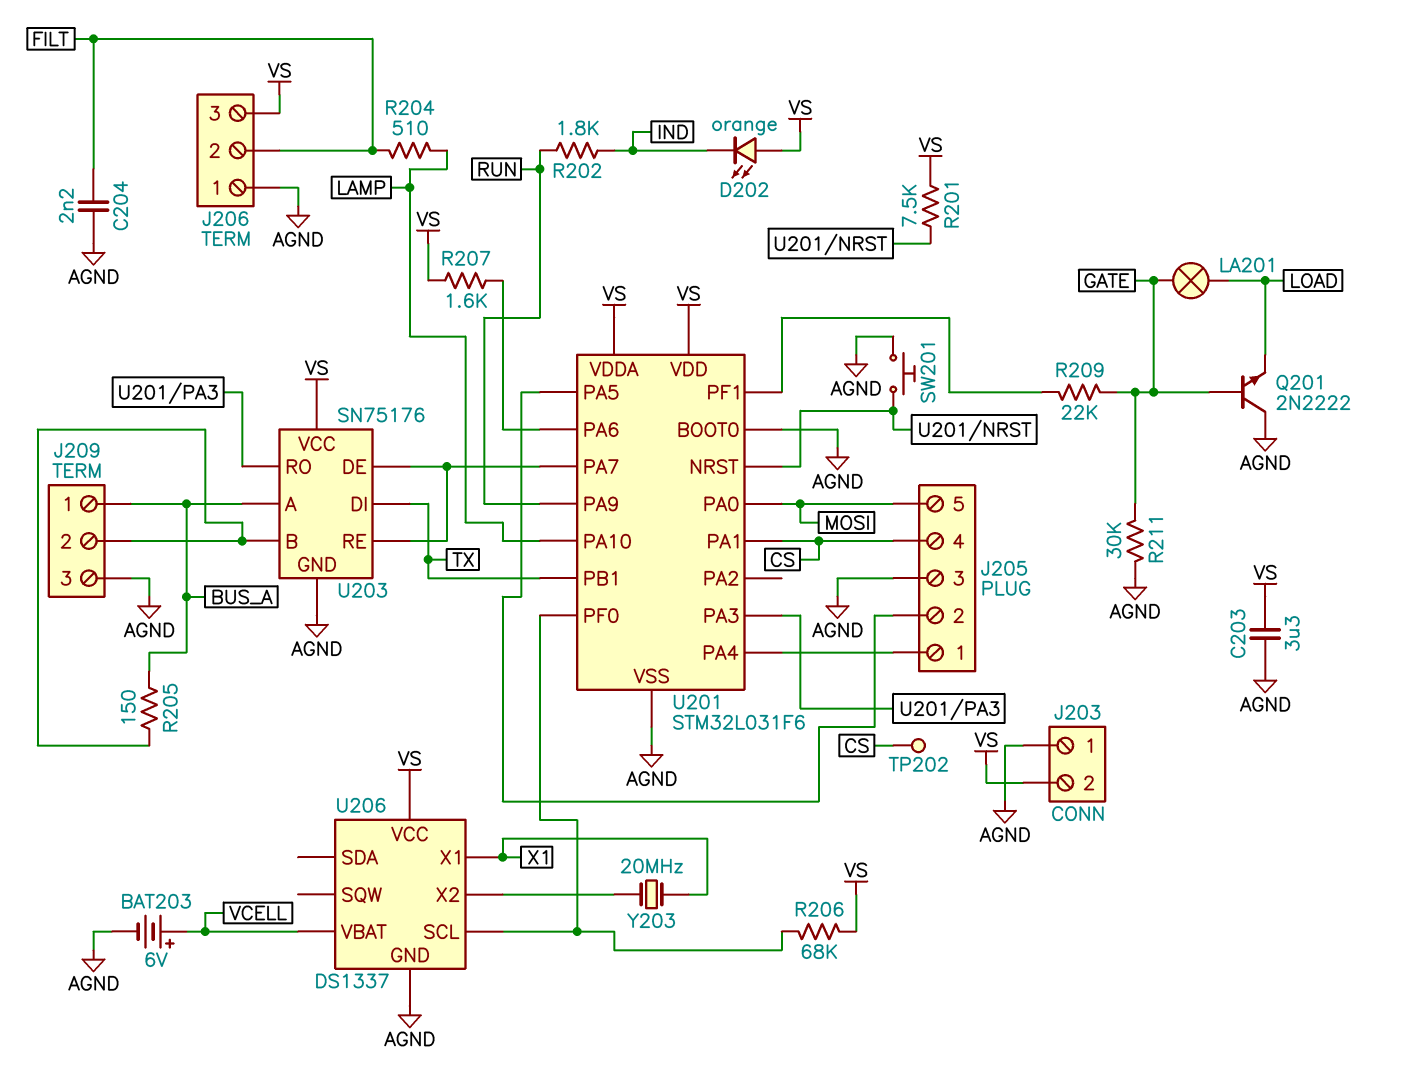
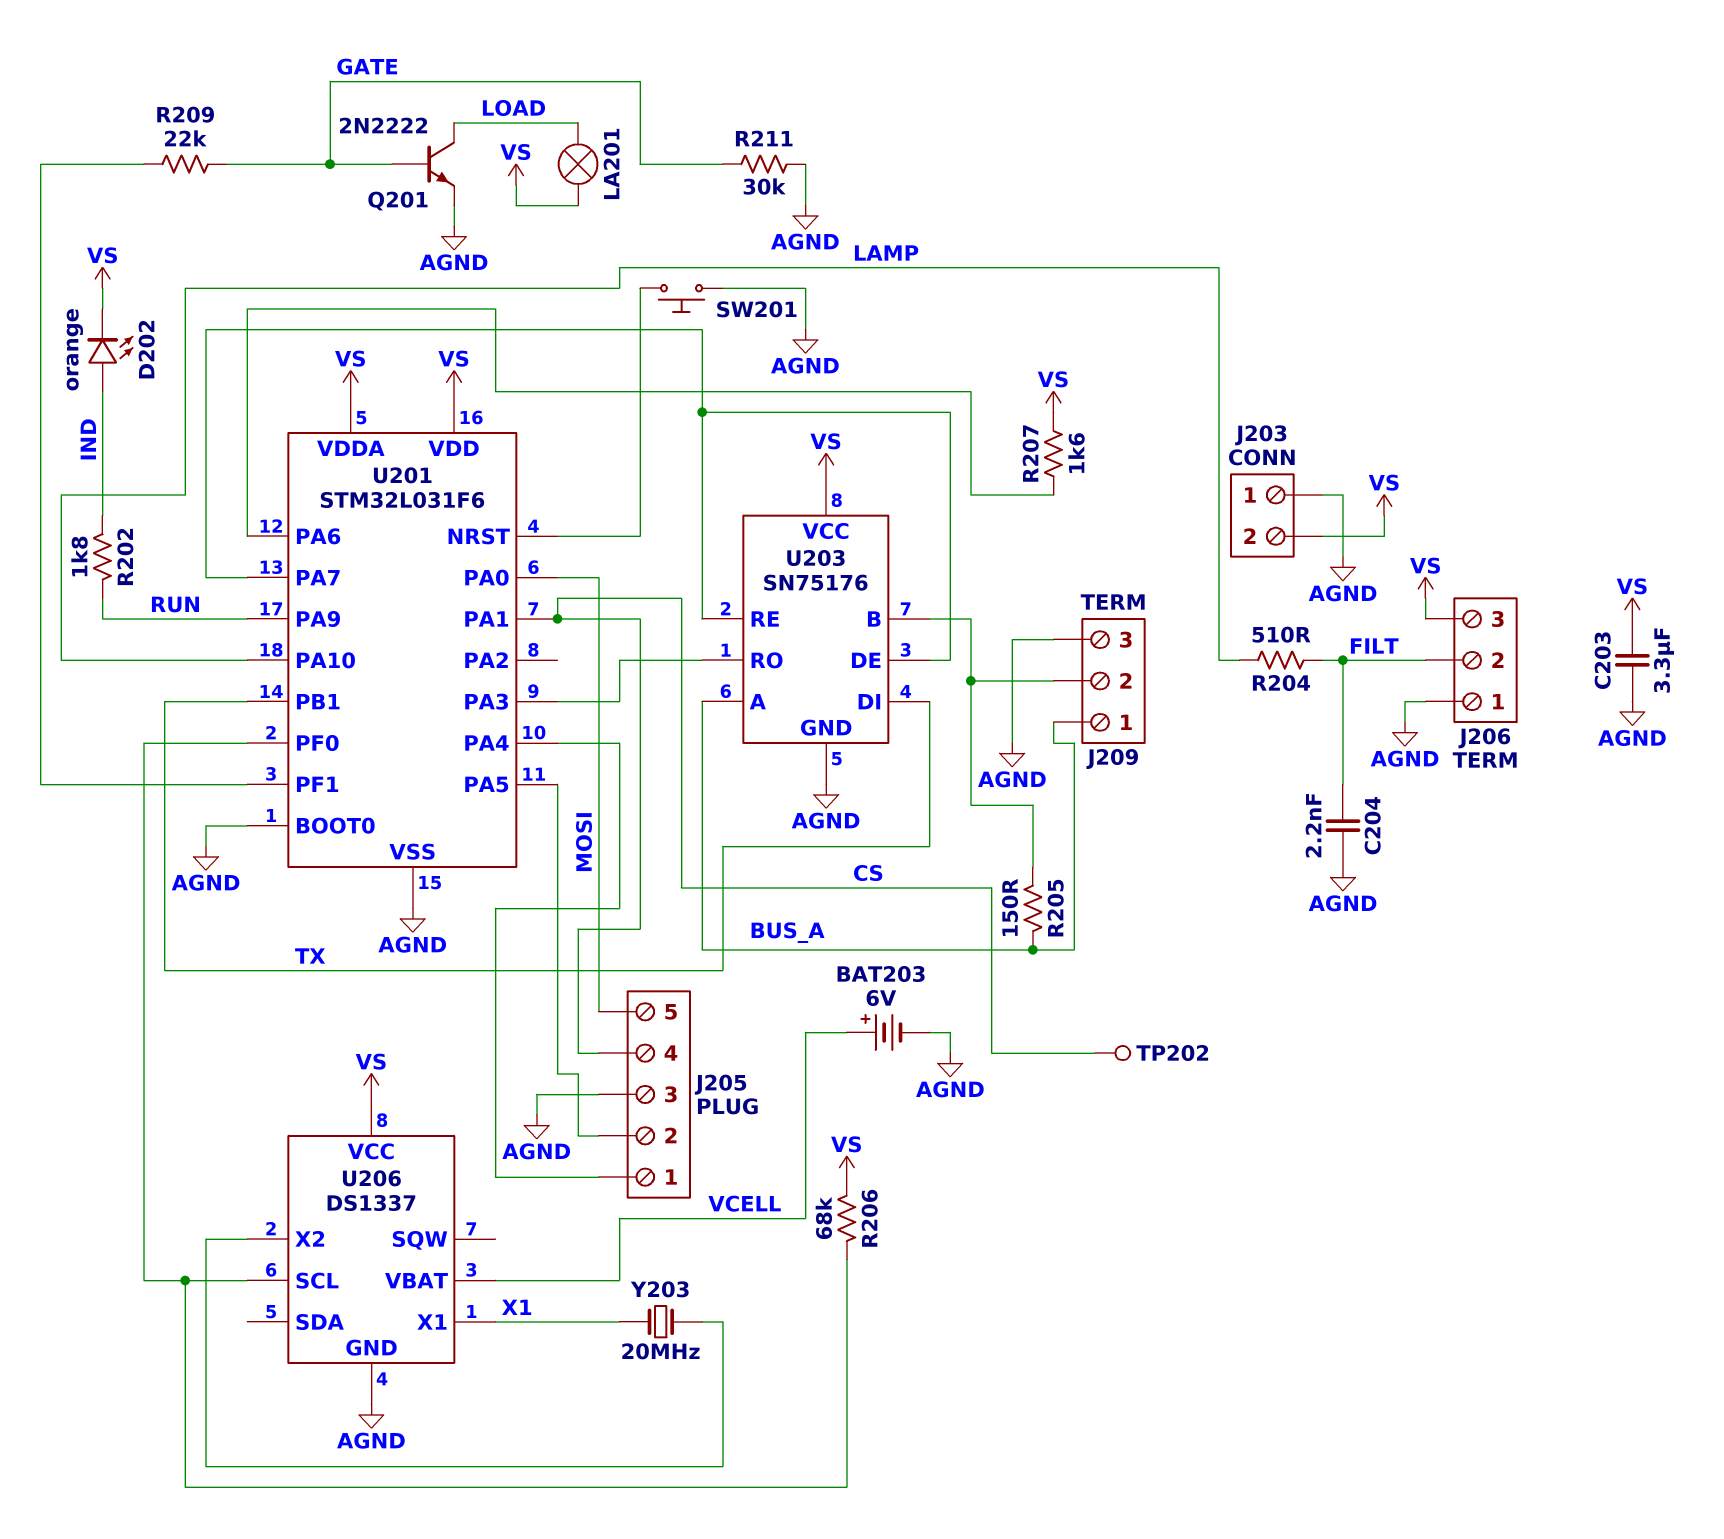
D202: LED orange (A VS, K IND) -> LED orange (A IND, K VS)
LA201: lamp (GATE, LOAD) -> lamp (LOAD, VS)
Q201: NPN 2N2222 (B GATE, C AGND, E LOAD) -> NPN 2N2222 (B GATE, C LOAD, E AGND)
R201: 7.5k (U201/NRST, VS) -> none

